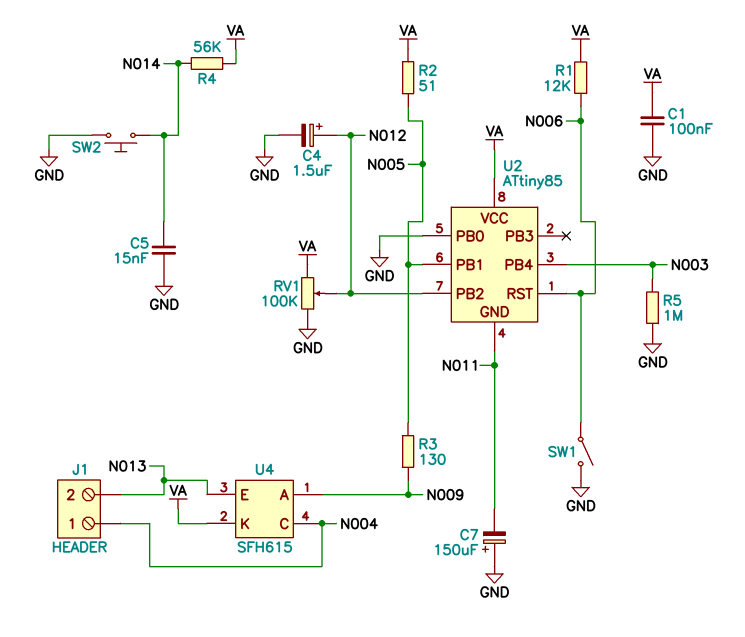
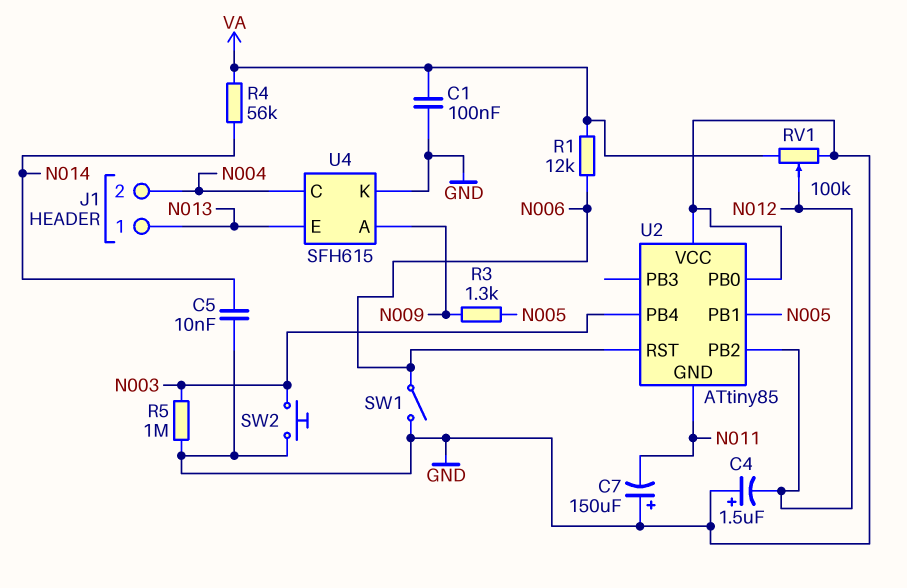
C4: 1.5uF (plus N012, minus GND) -> 1.5uF (plus GND, minus N012)
C5: 15nF (GND, N014) -> 10nF (GND, N014)
J1 pin 1: N004 -> N013
J1 pin 2: N013 -> N004
R2: 51 (N005, VA) -> none
R3: 130 (N005, N009) -> 1.3k (N005, N009)
SW2: button (GND, N014) -> button (GND, N003)
U2 pin VCC: VA -> GND
U4 pin K: VA -> GND

